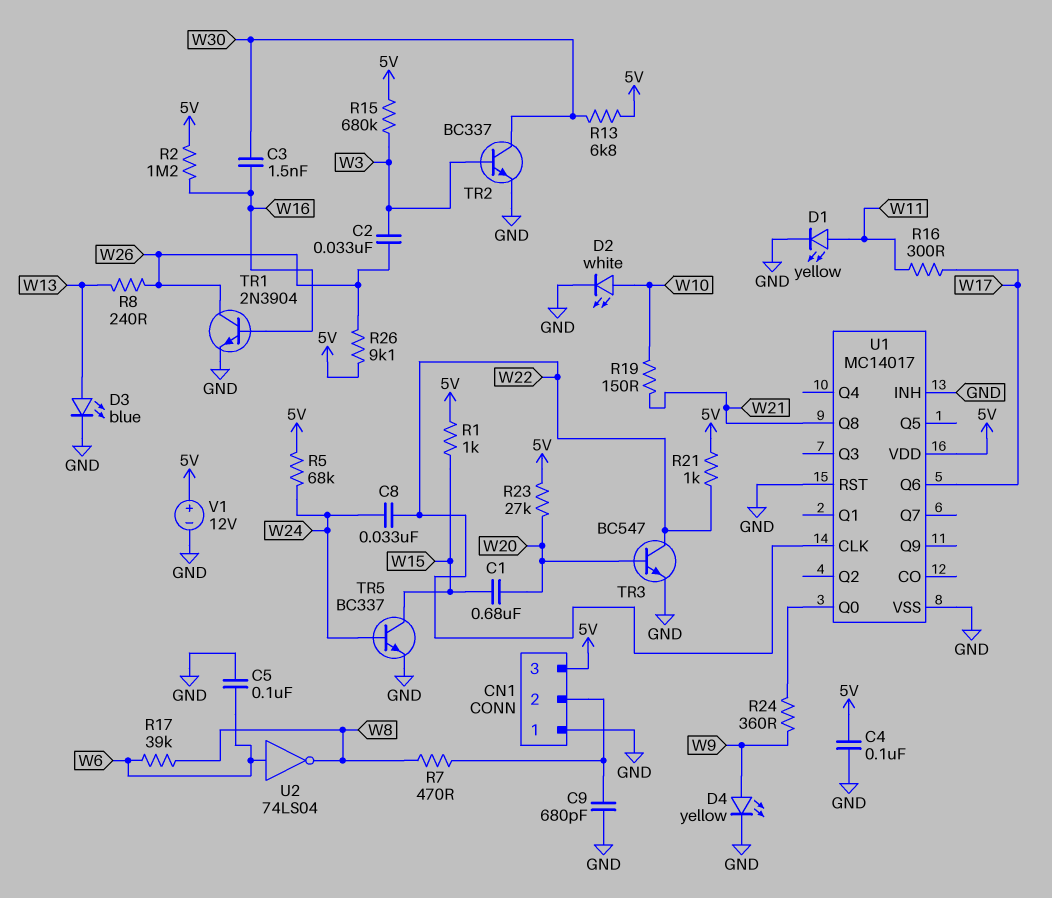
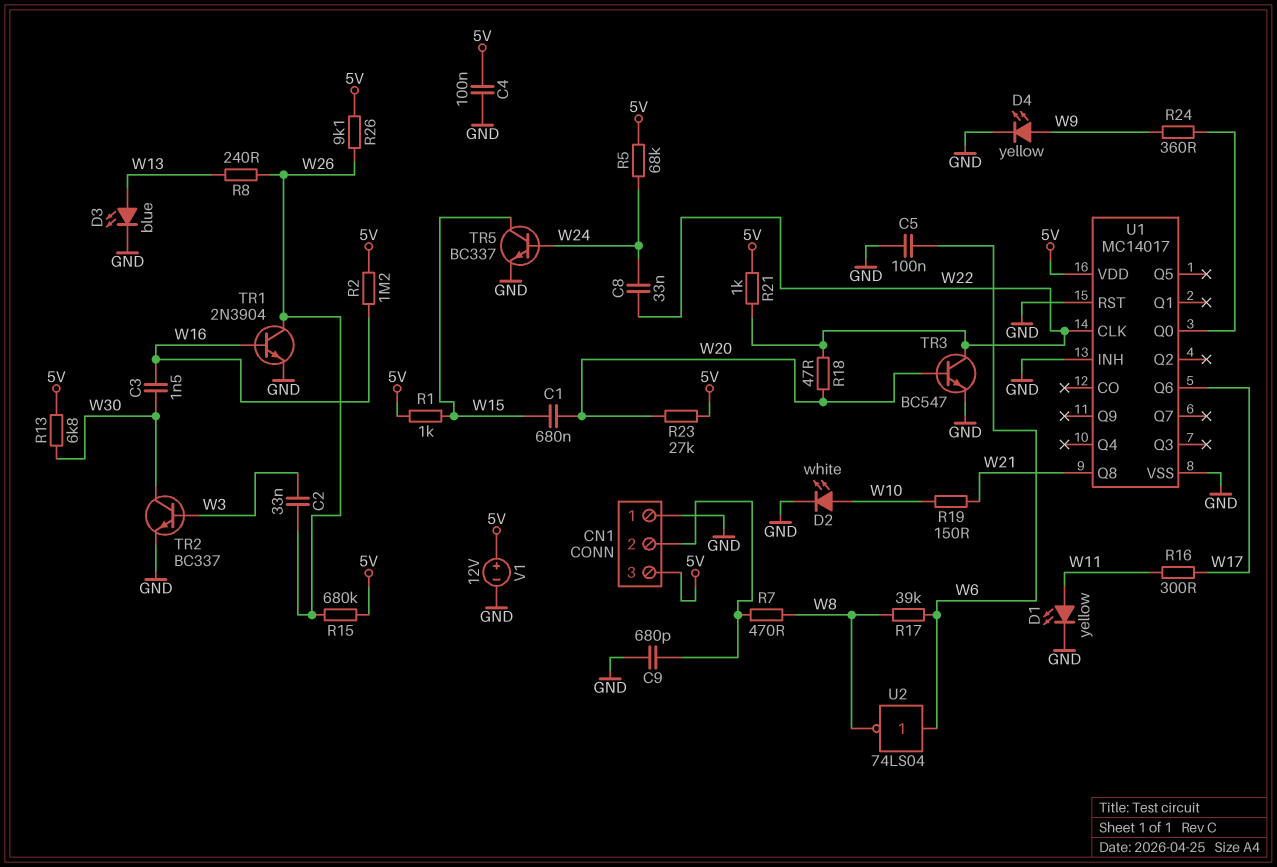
R15: 680k (5V, W3) -> 680k (5V, W26)
R18: none -> 47 (W20, W22)

